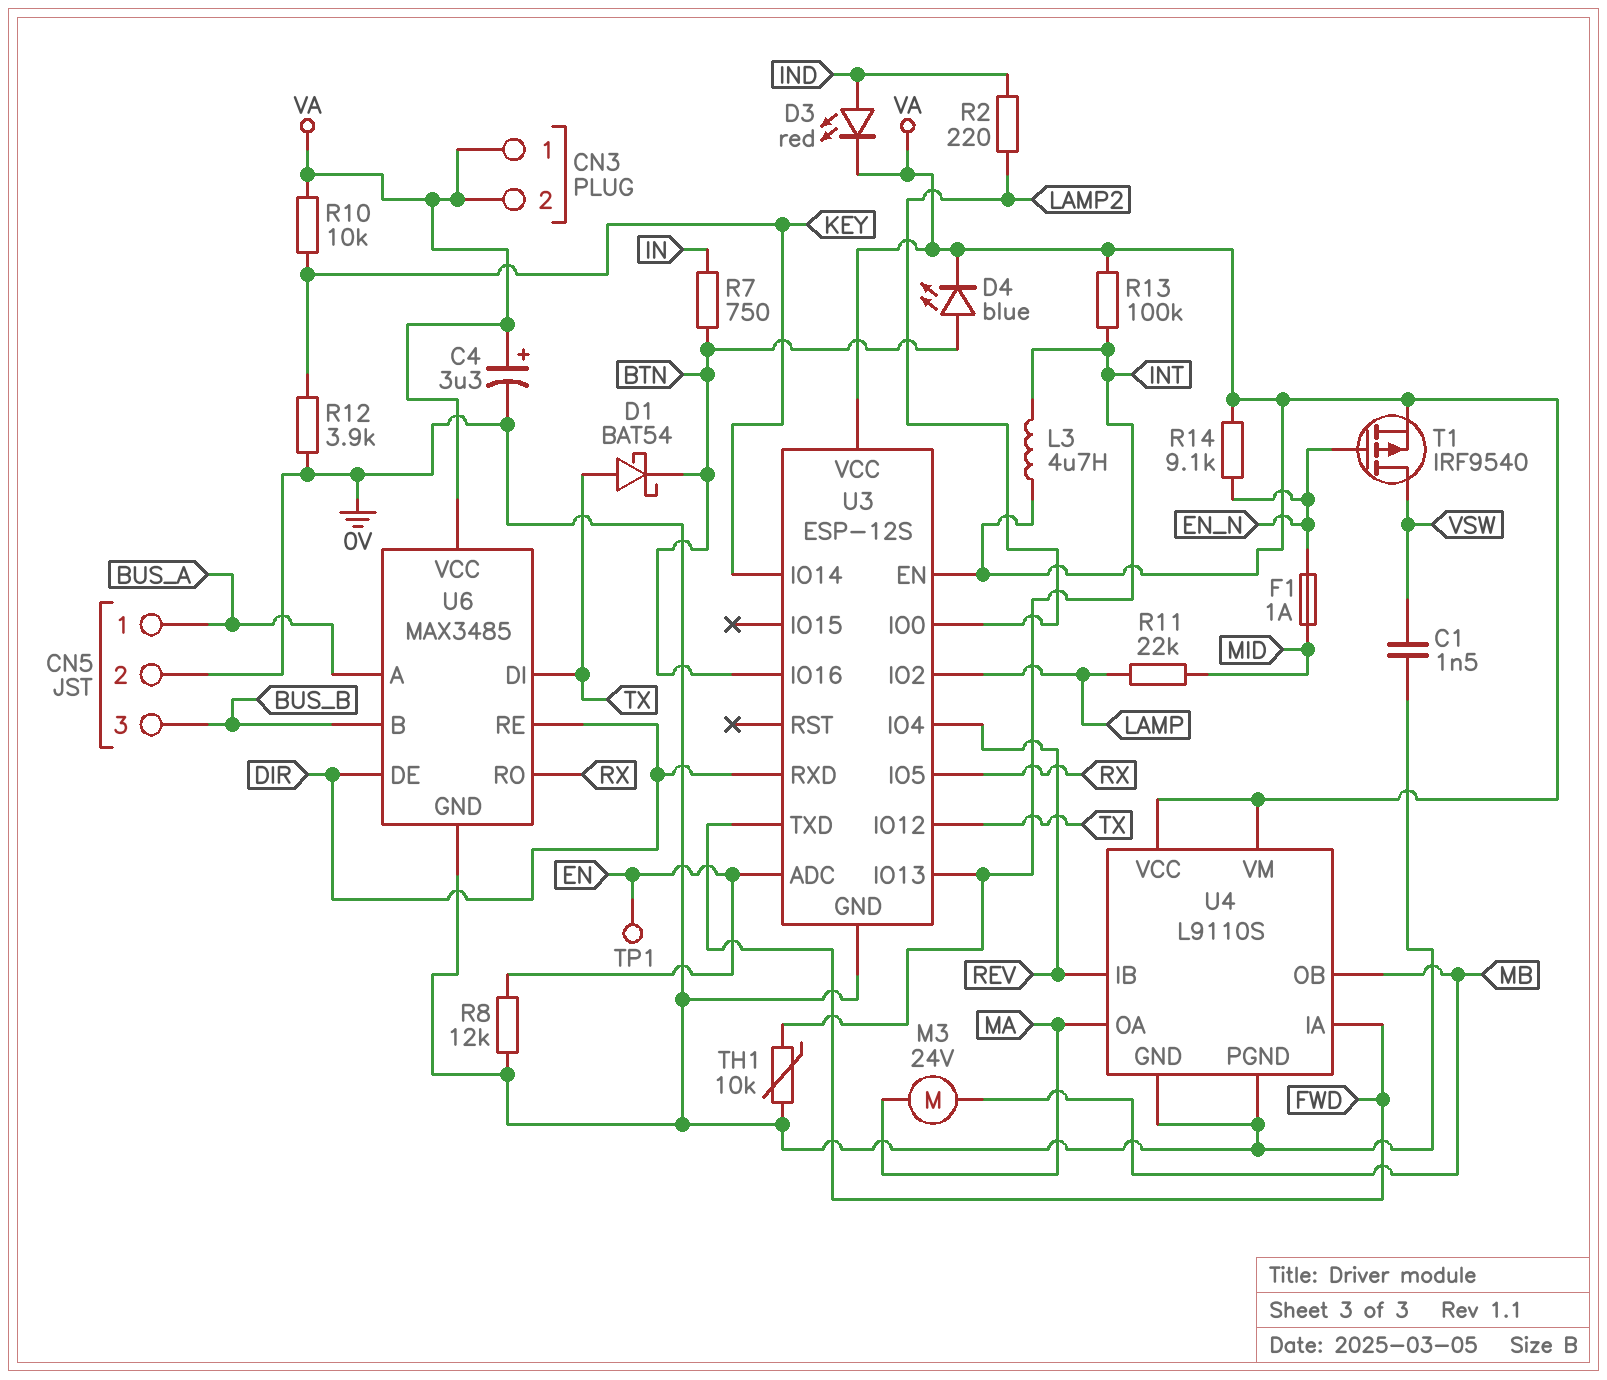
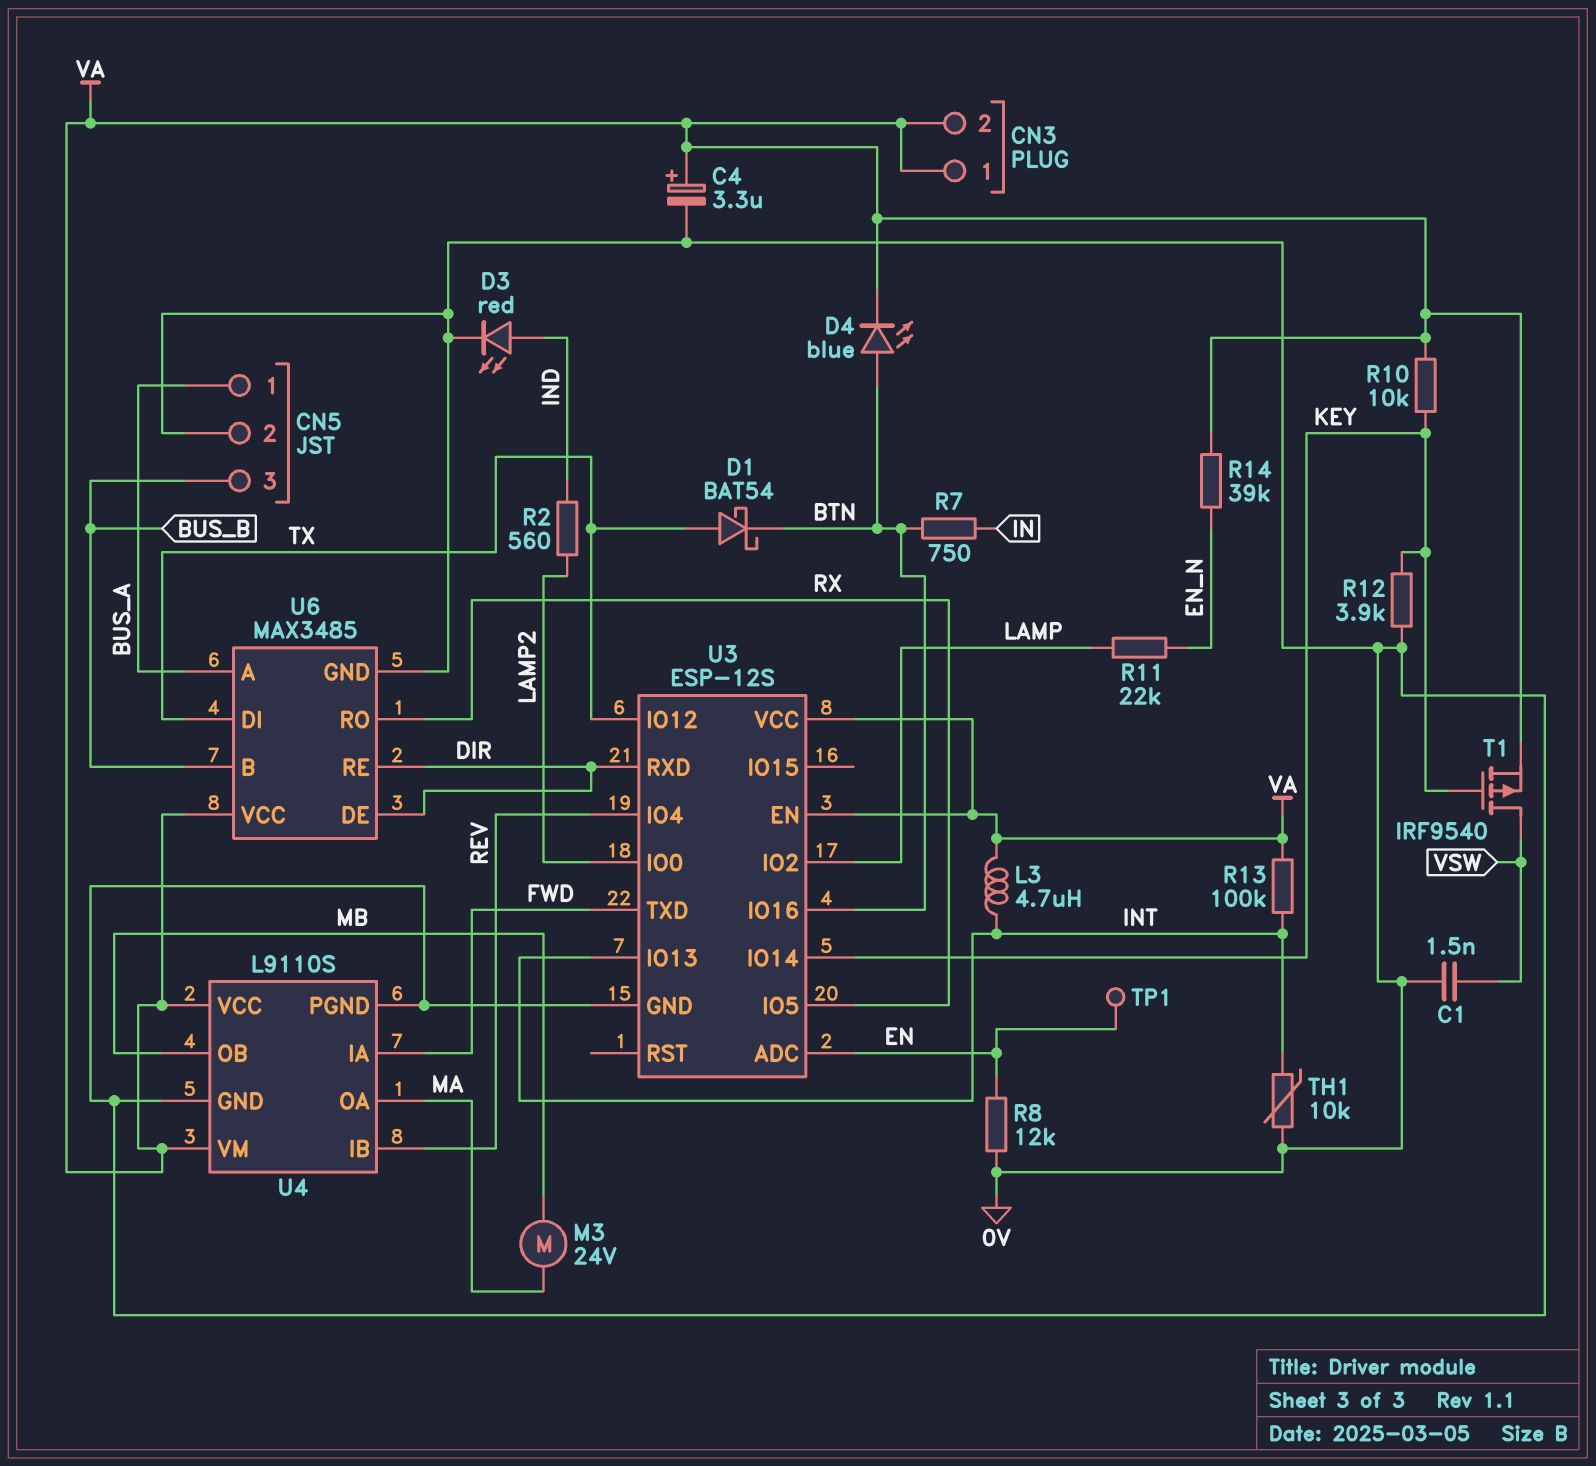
D3: LED red (A IND, K VA) -> LED red (A IND, K 0V)
F1: 1A (EN_N, MID) -> none
R2: 220 (IND, LAMP2) -> 560 (IND, LAMP2)
R11: 22k (LAMP, MID) -> 22k (EN_N, LAMP)
R14: 9.1k (EN_N, VA) -> 39k (EN_N, VA)
T1: PMOS IRF9540 (G EN_N, D VSW, S VA) -> PMOS IRF9540 (G KEY, D VSW, S VA)

